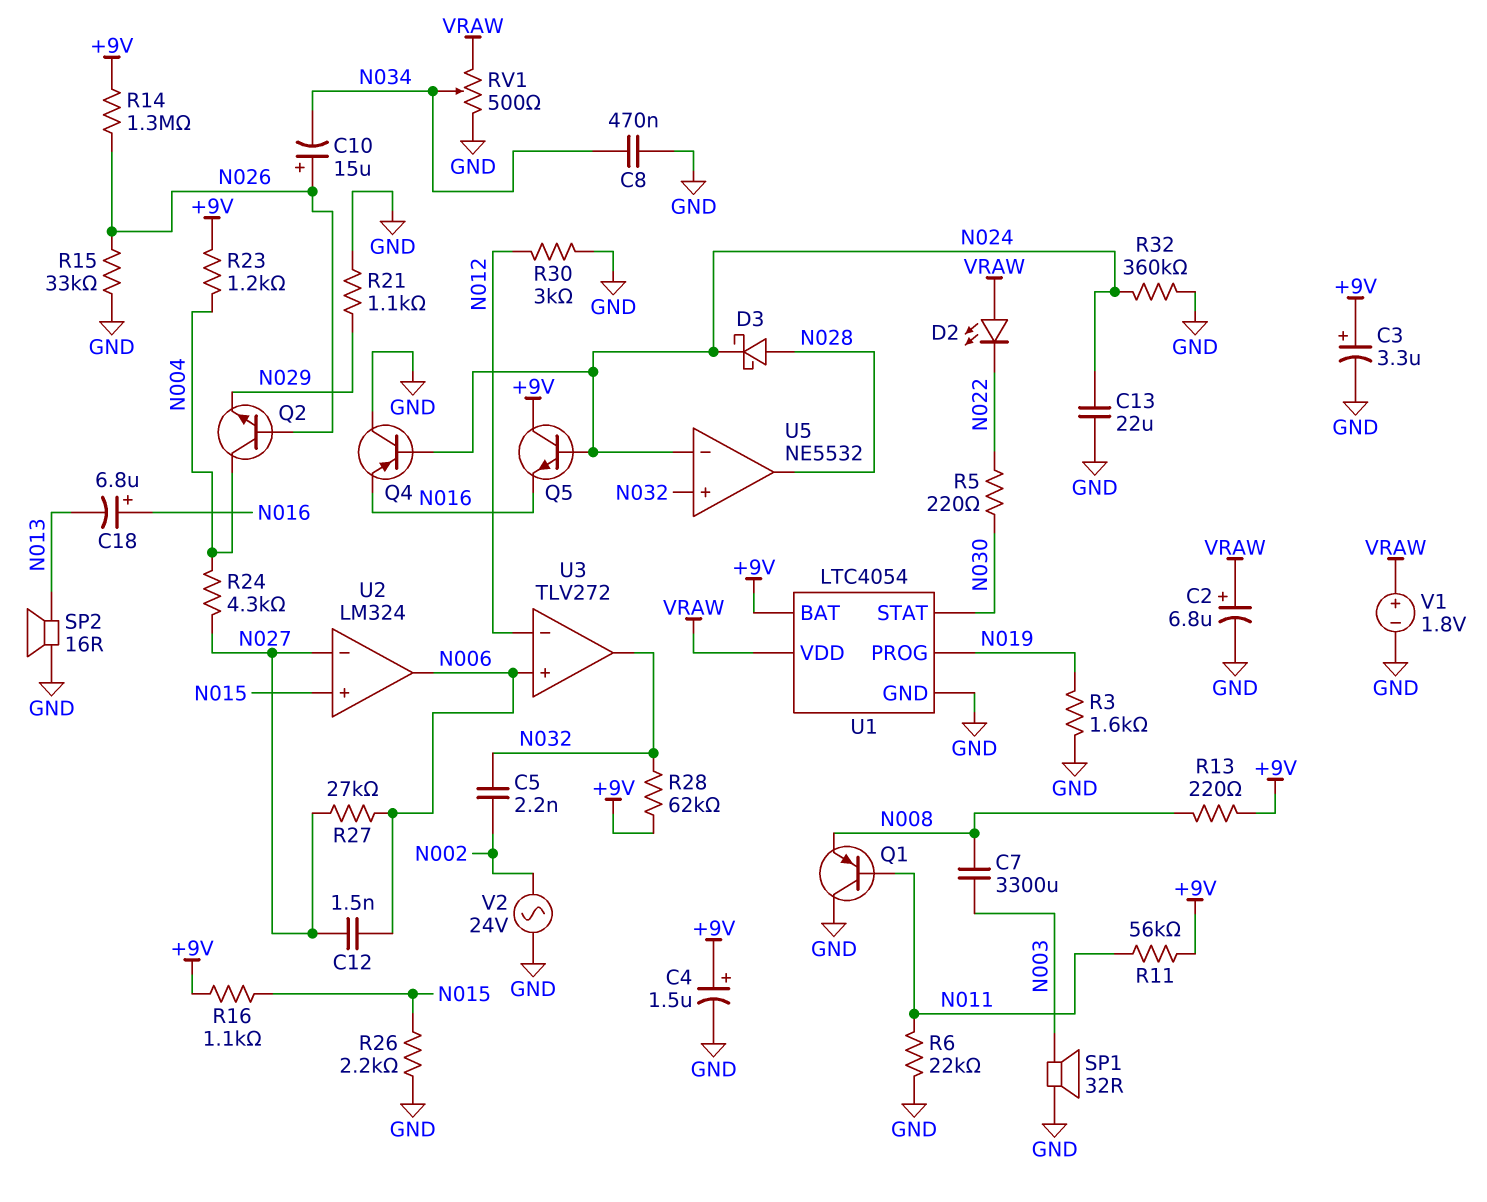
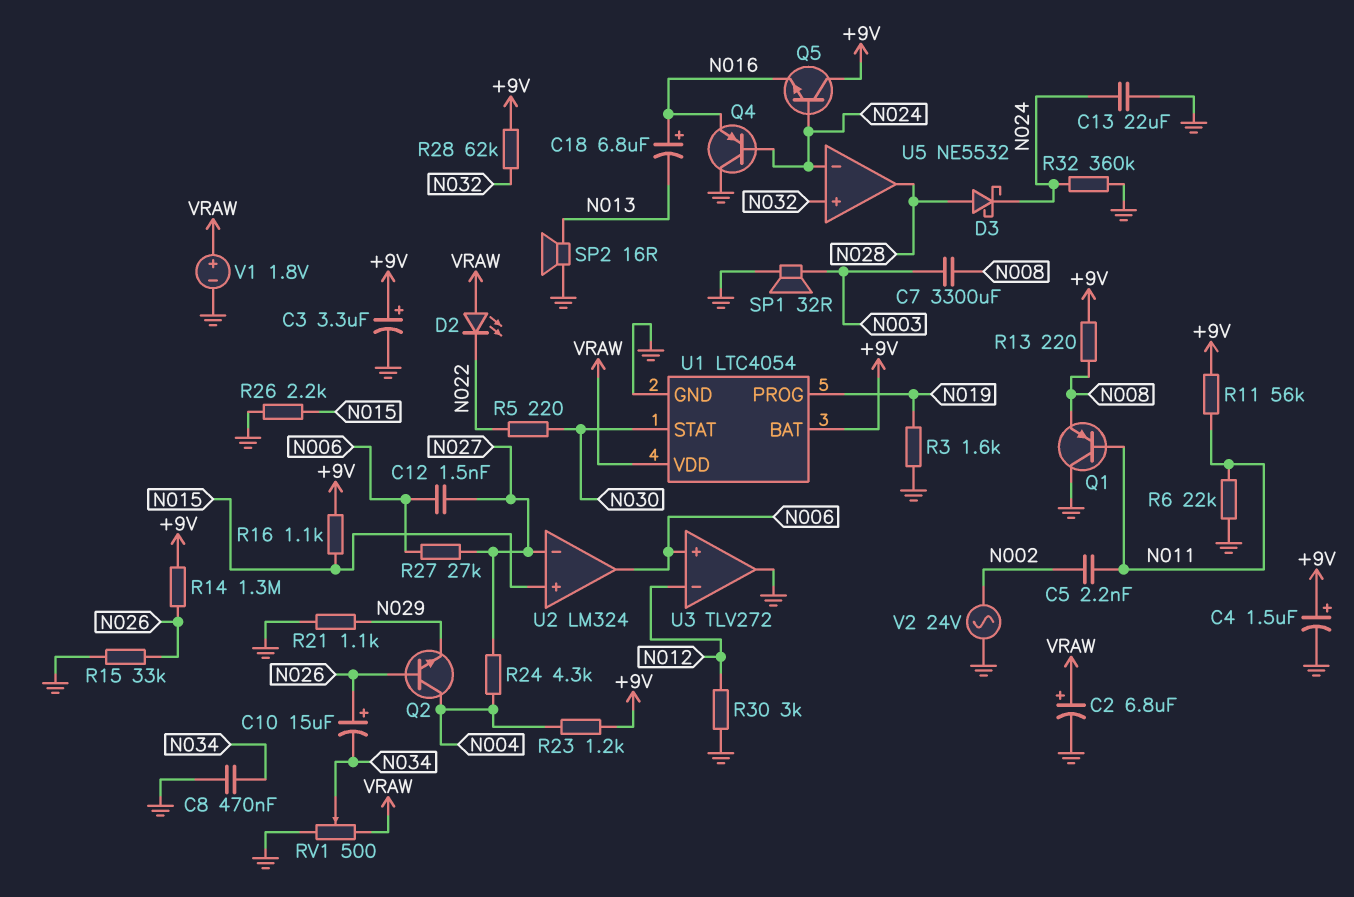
C5: 2.2nF (N002, N032) -> 2.2nF (N002, N011)
U3 pin out: N032 -> GND

